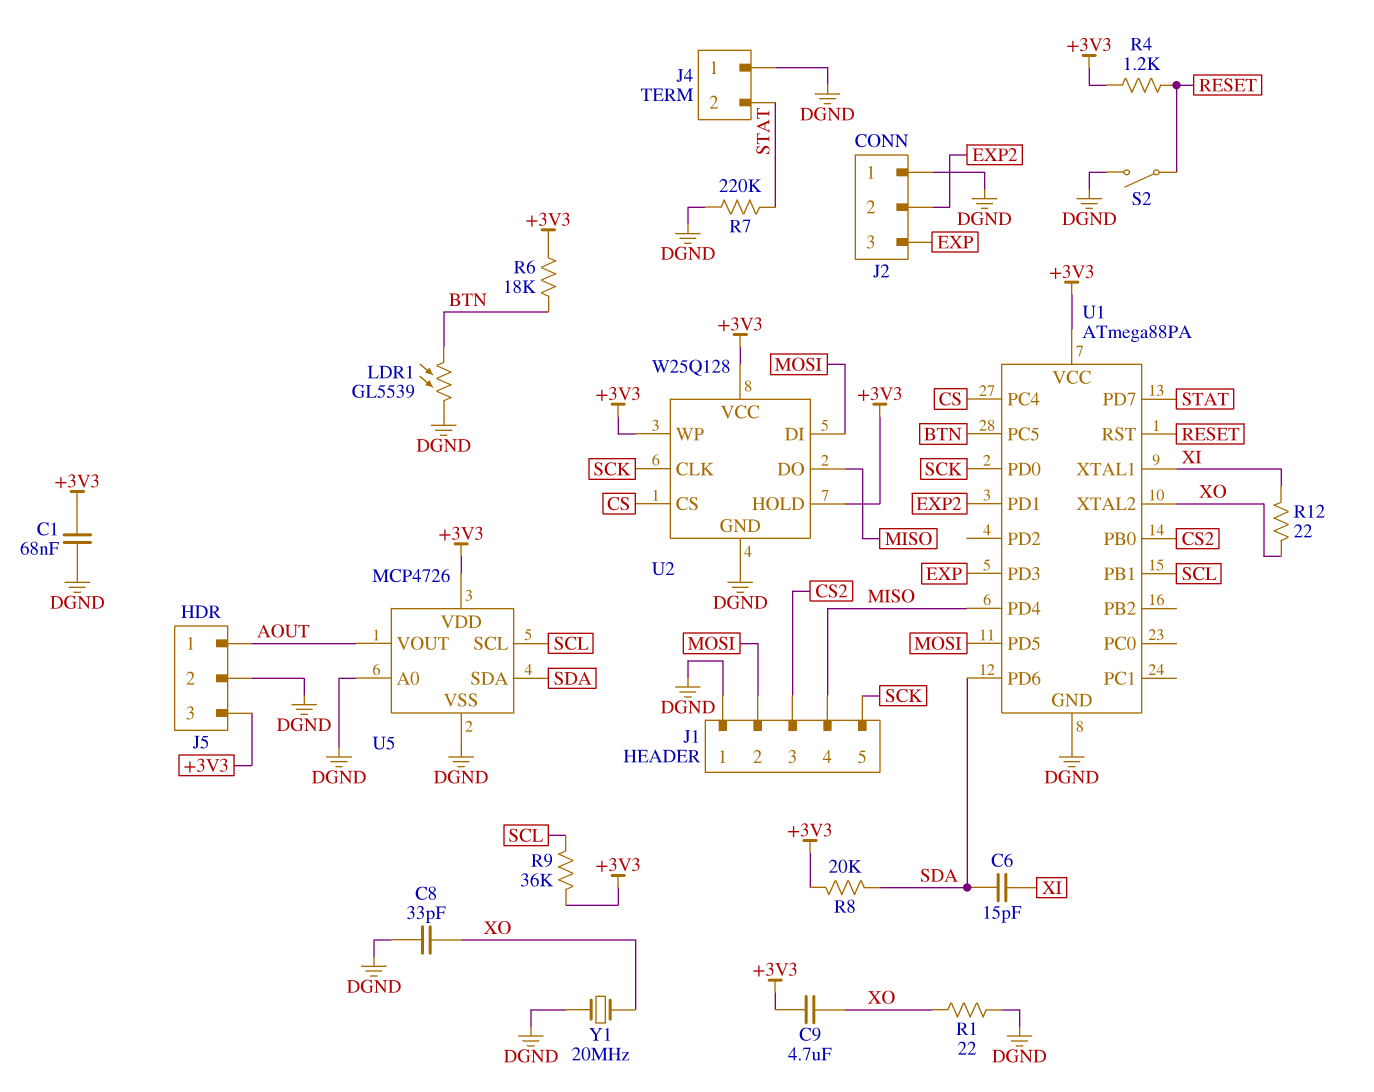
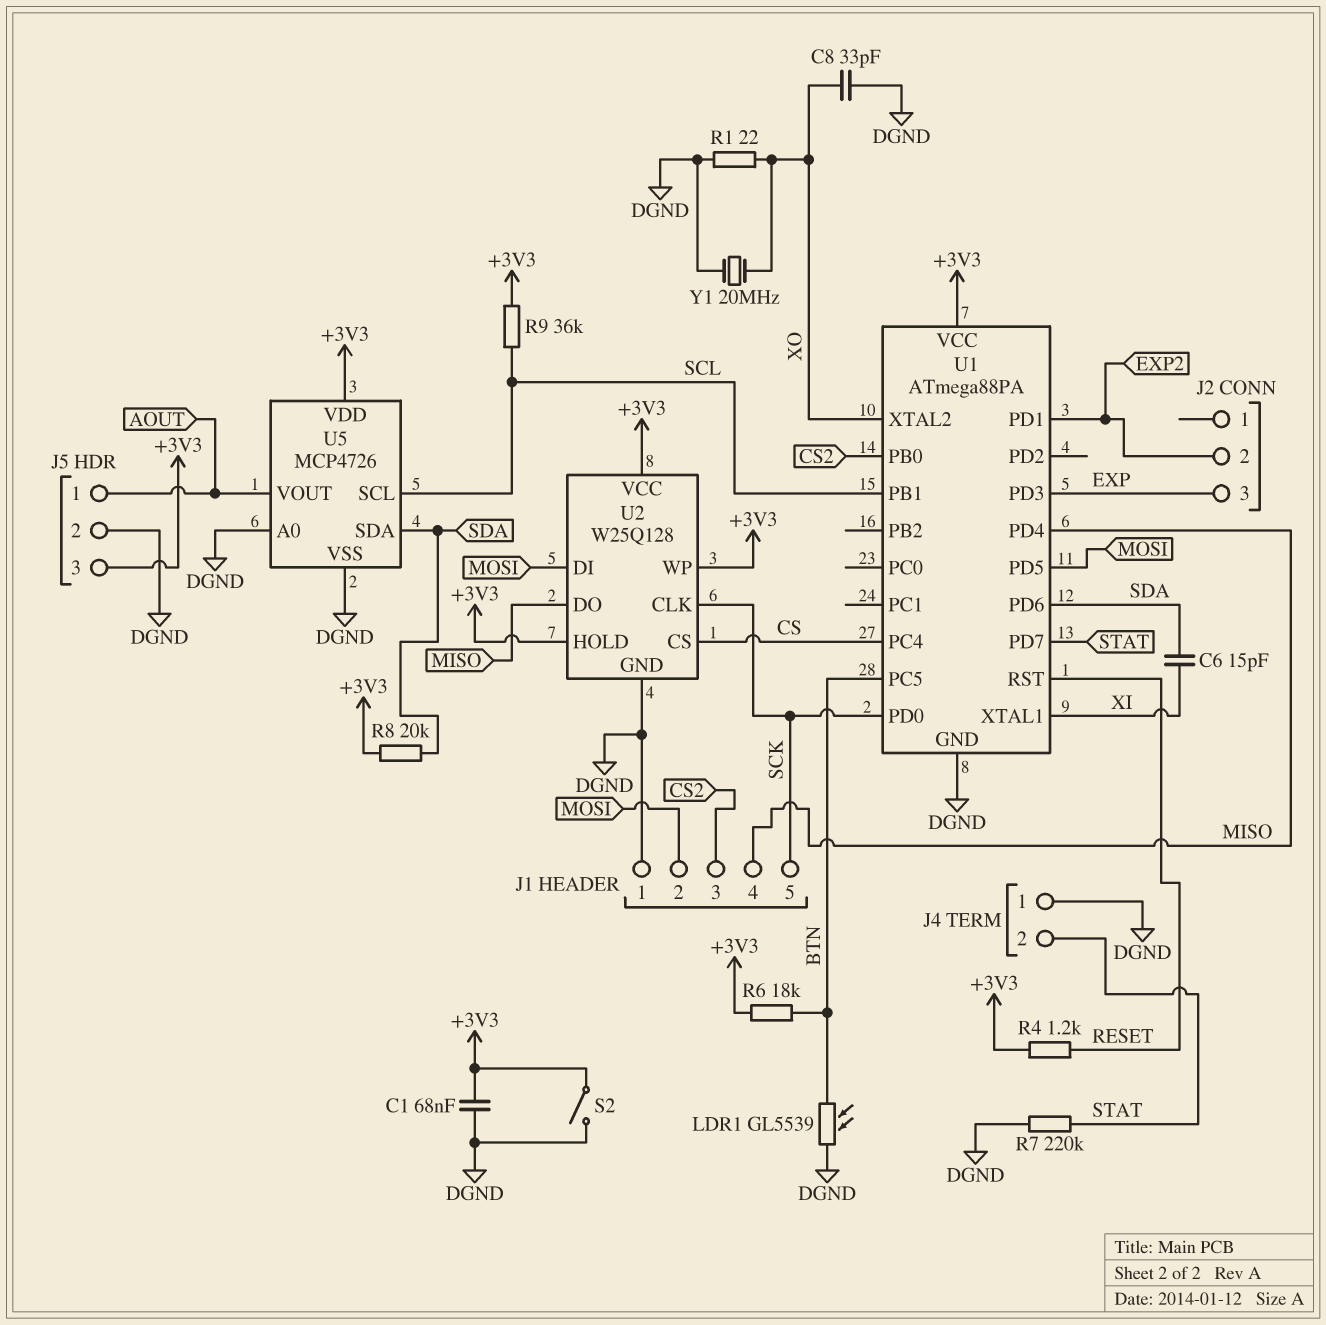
C9: 4.7uF (+3V3, XO) -> none
J2 pin 1: DGND -> none
R12: 22 (XI, XO) -> none
S2: switch (DGND, RESET) -> switch (+3V3, DGND)

